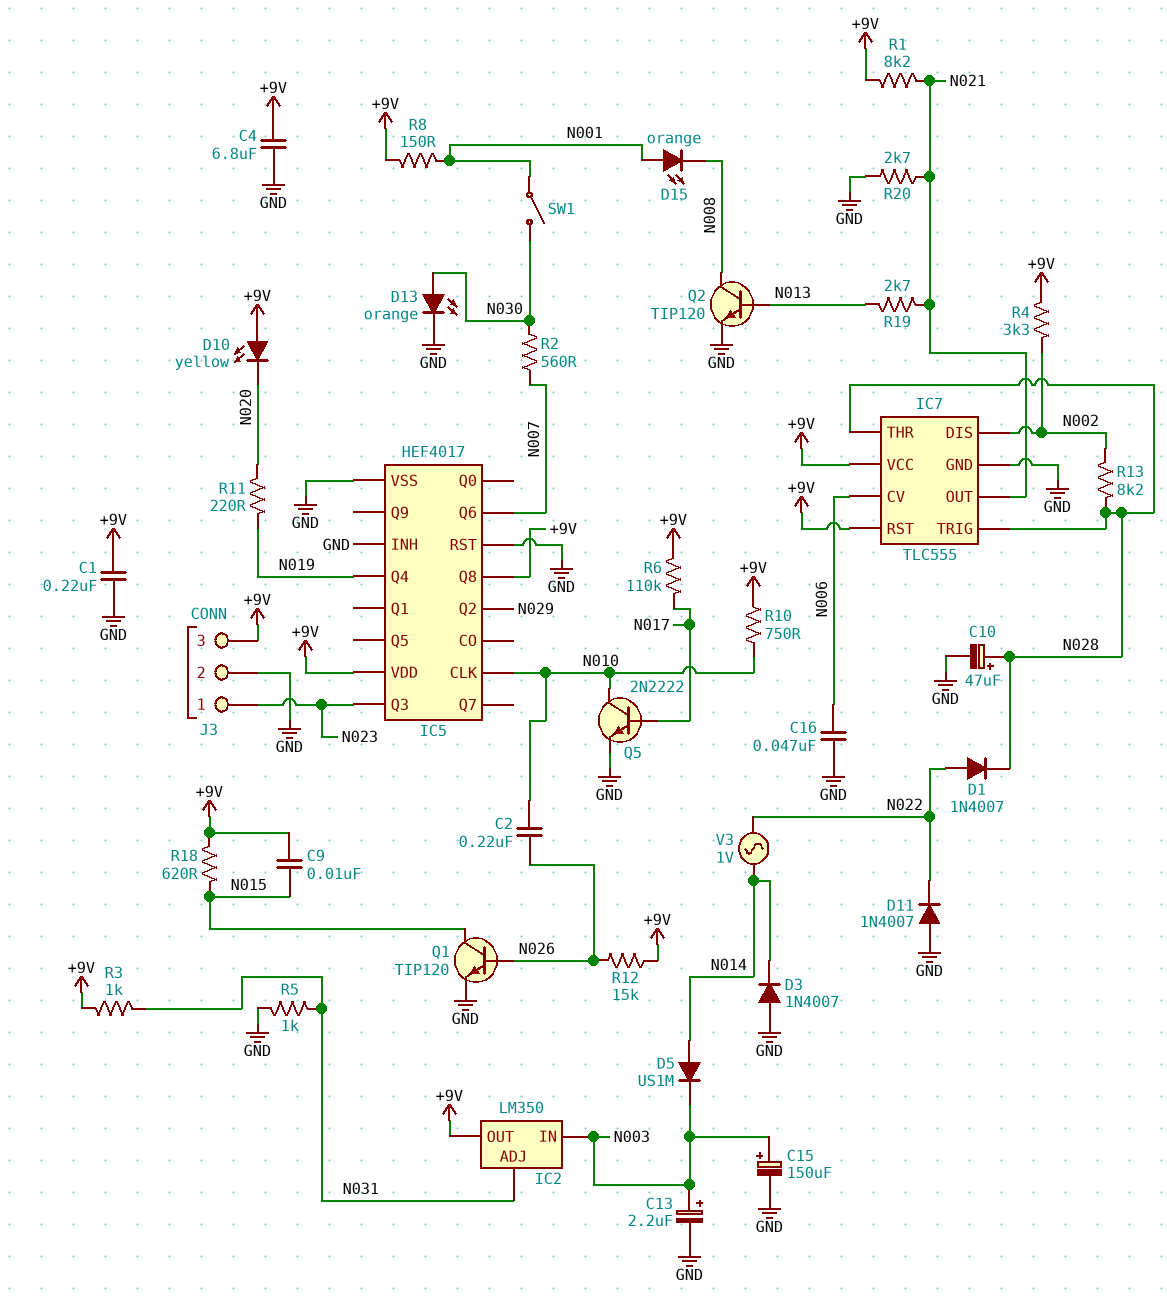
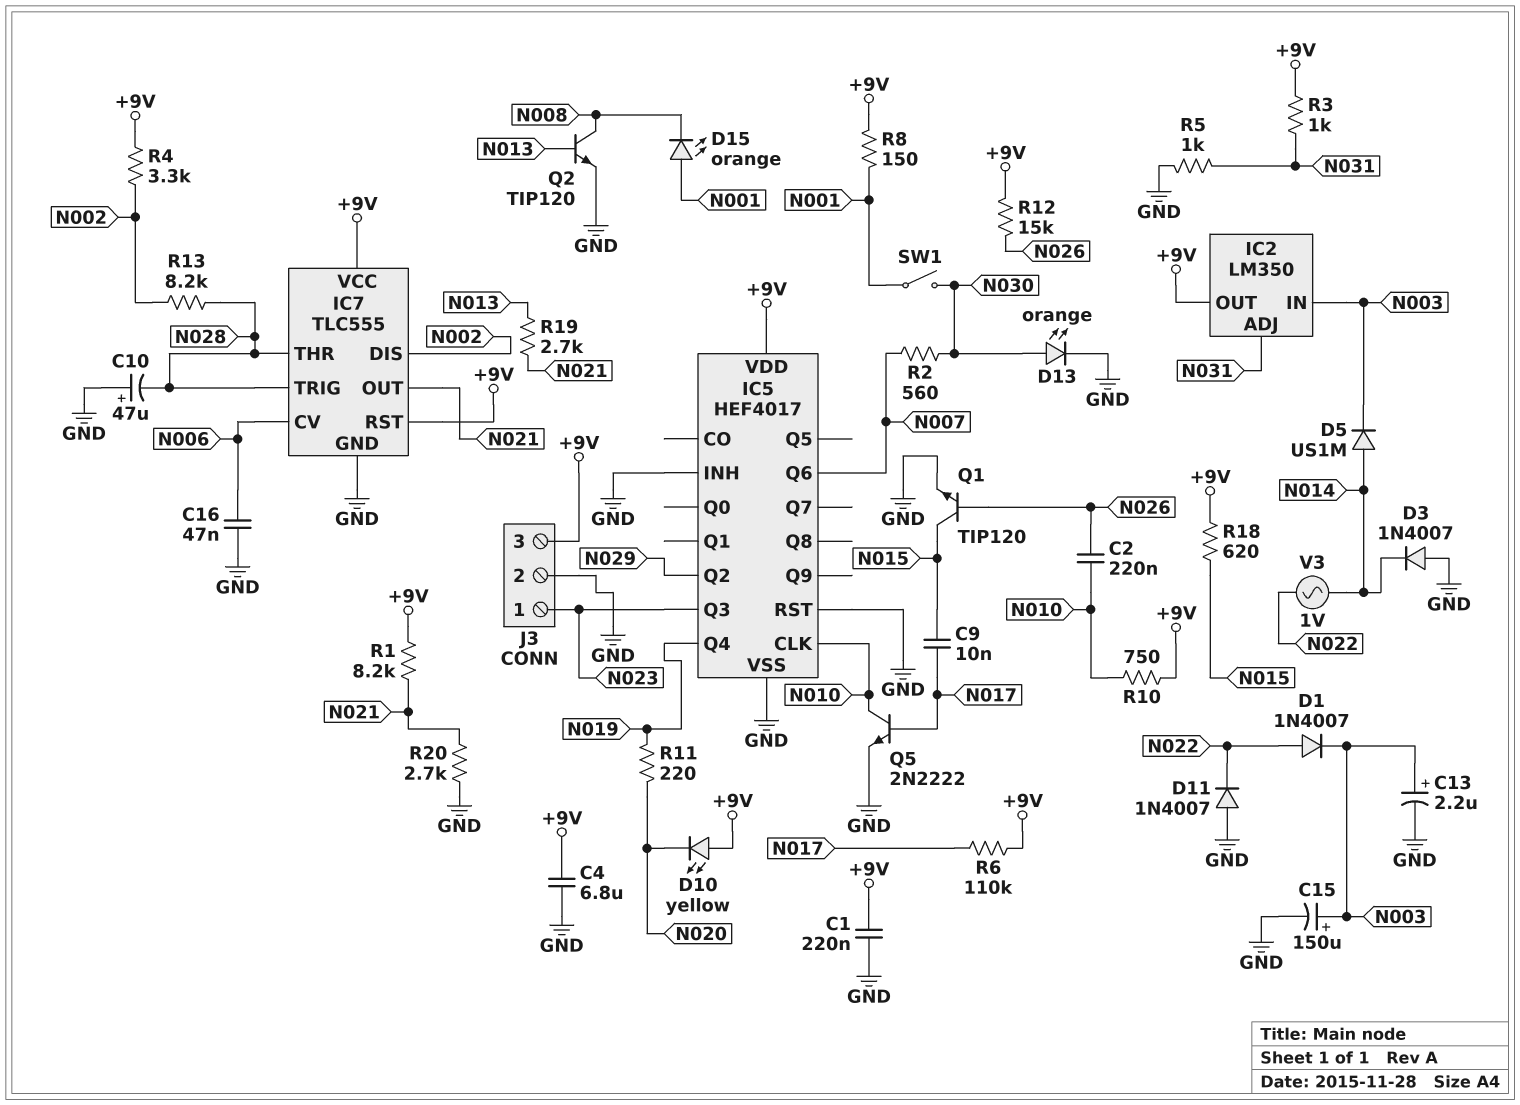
C9: 10nF (+9V, N015) -> 10nF (N015, N017)
C10: 47uF (plus N028, minus GND) -> 47uF (plus GND, minus N028)
D1: diode 1N4007 (A N022, K N028) -> diode 1N4007 (A N022, K N003)
IC5 pin Q8: +9V -> none

